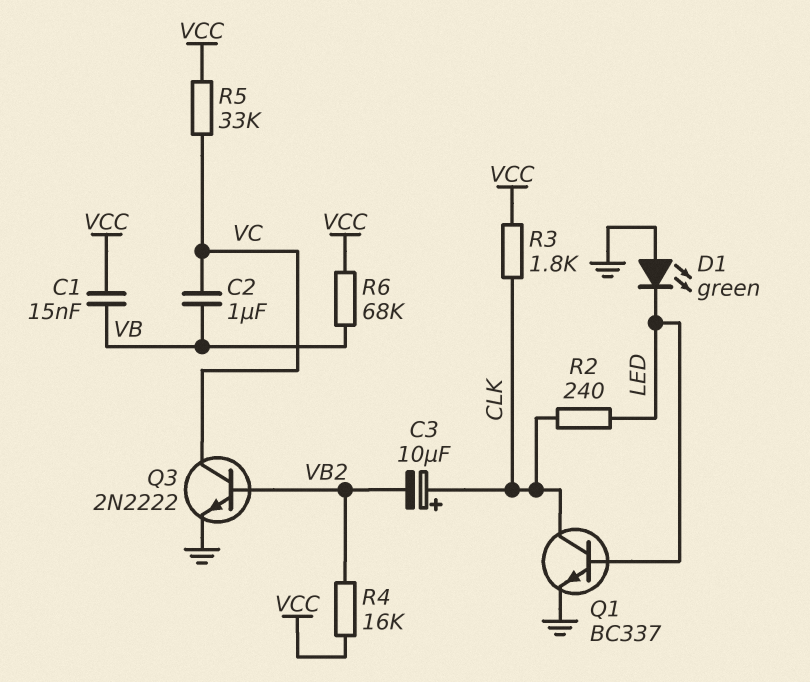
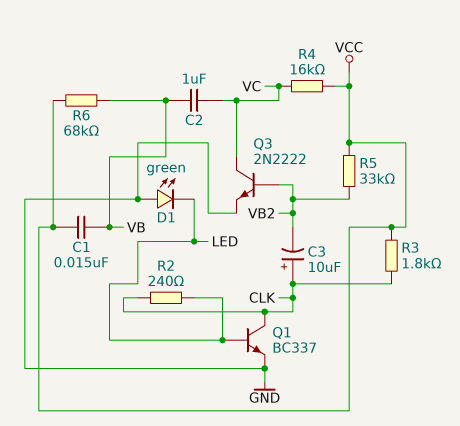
R4: 16k (VB2, VCC) -> 16k (VC, VCC)
R5: 33k (VC, VCC) -> 33k (VB2, VCC)

